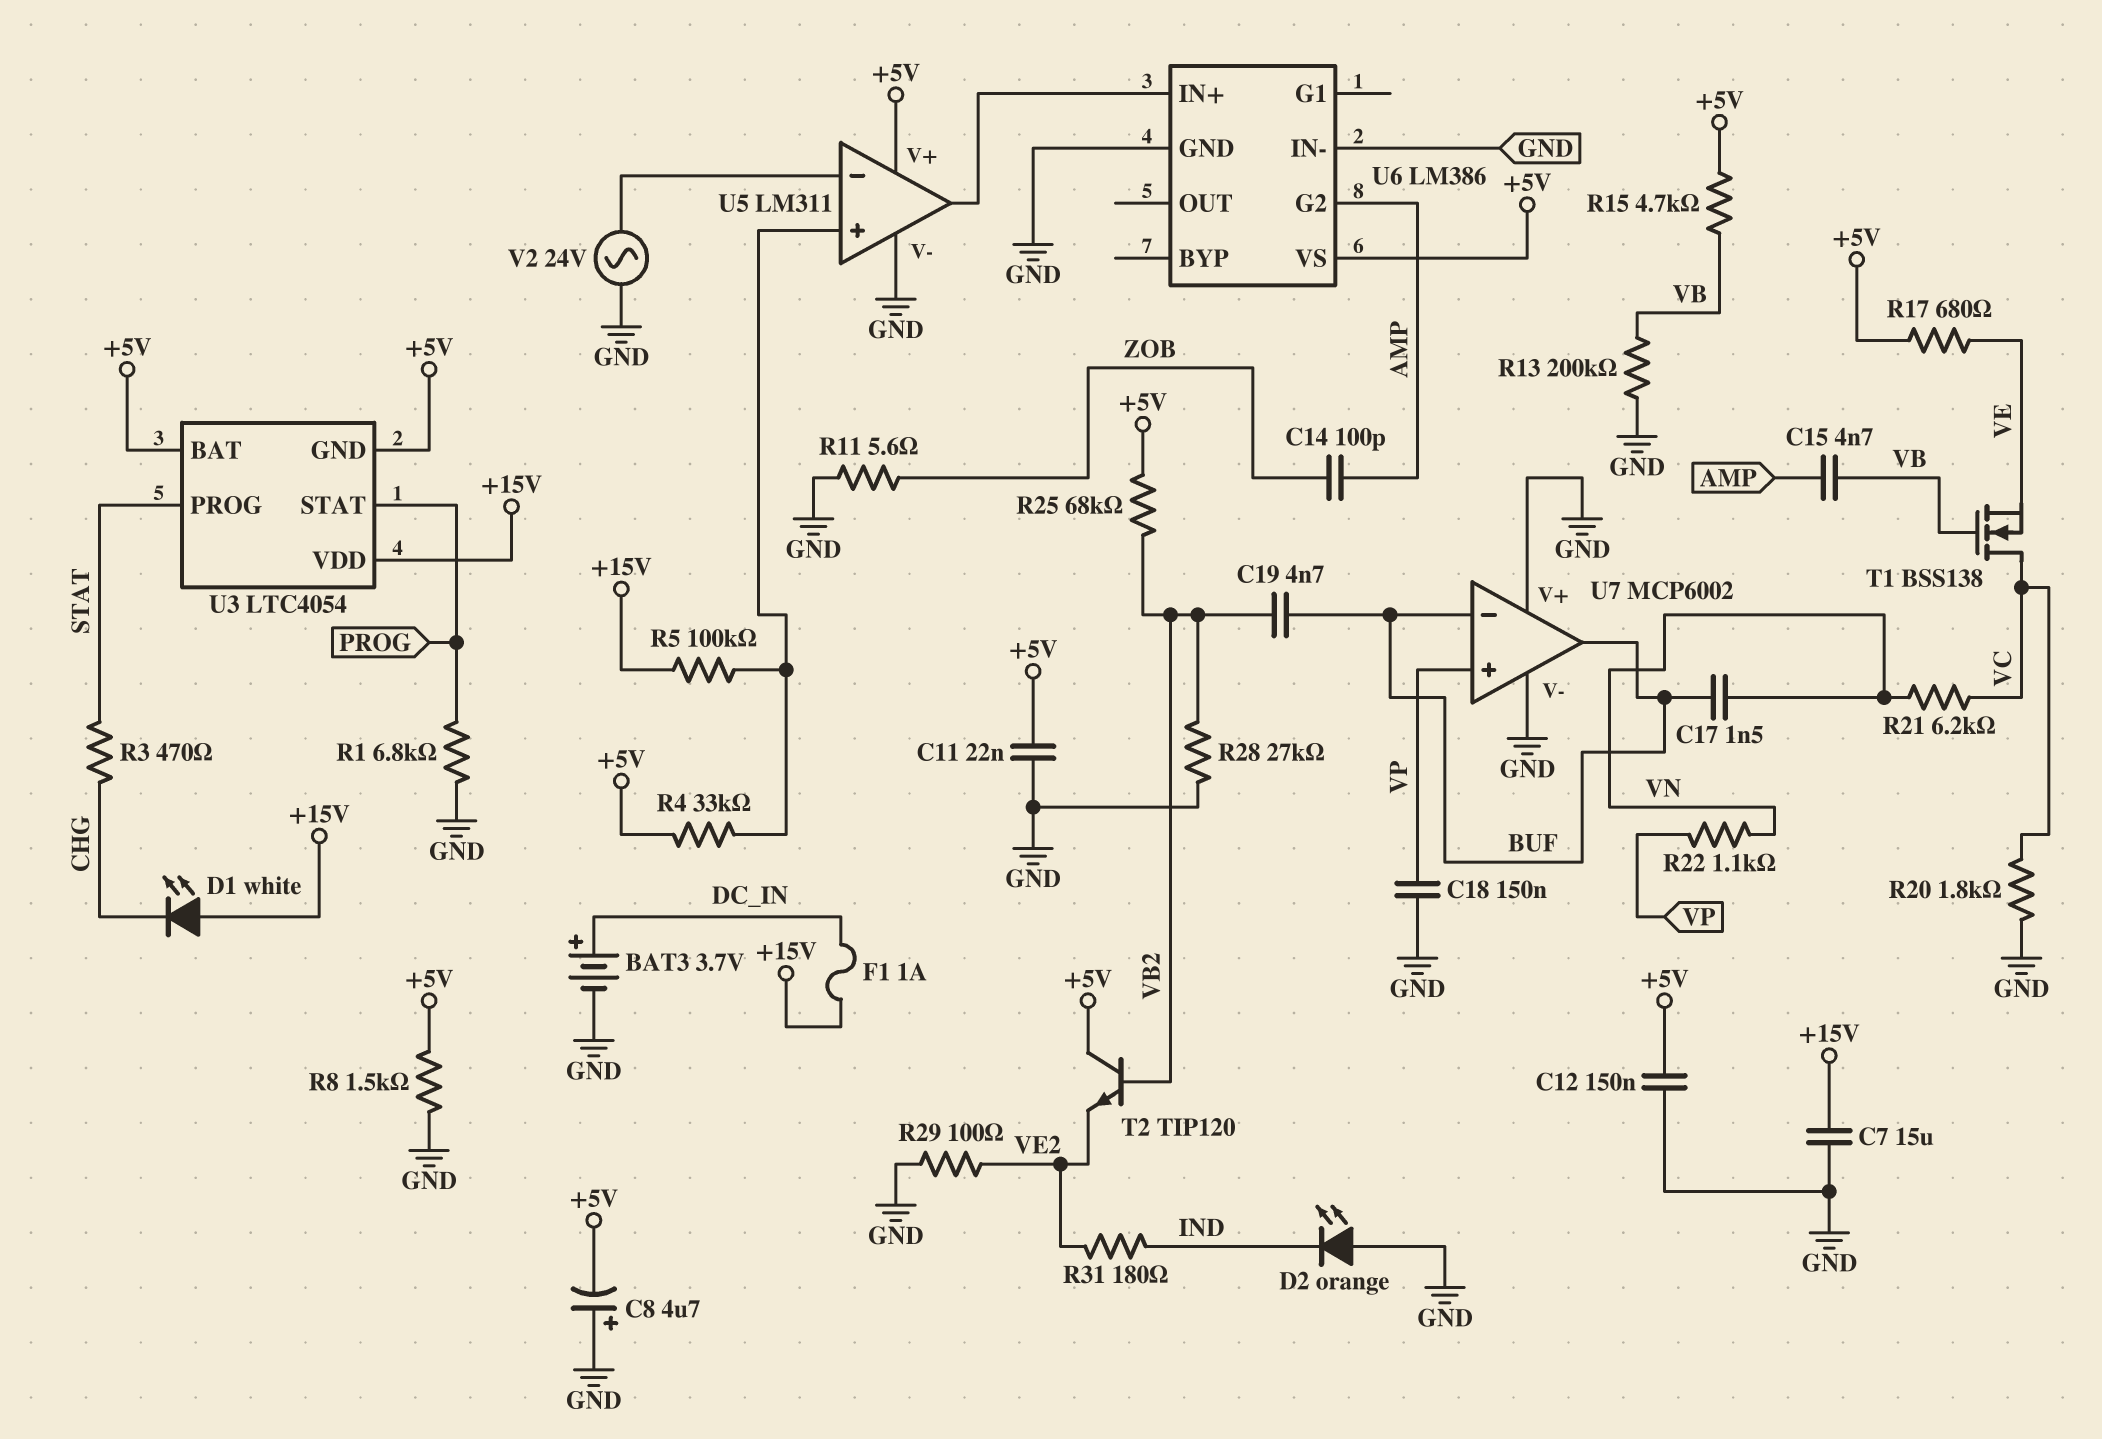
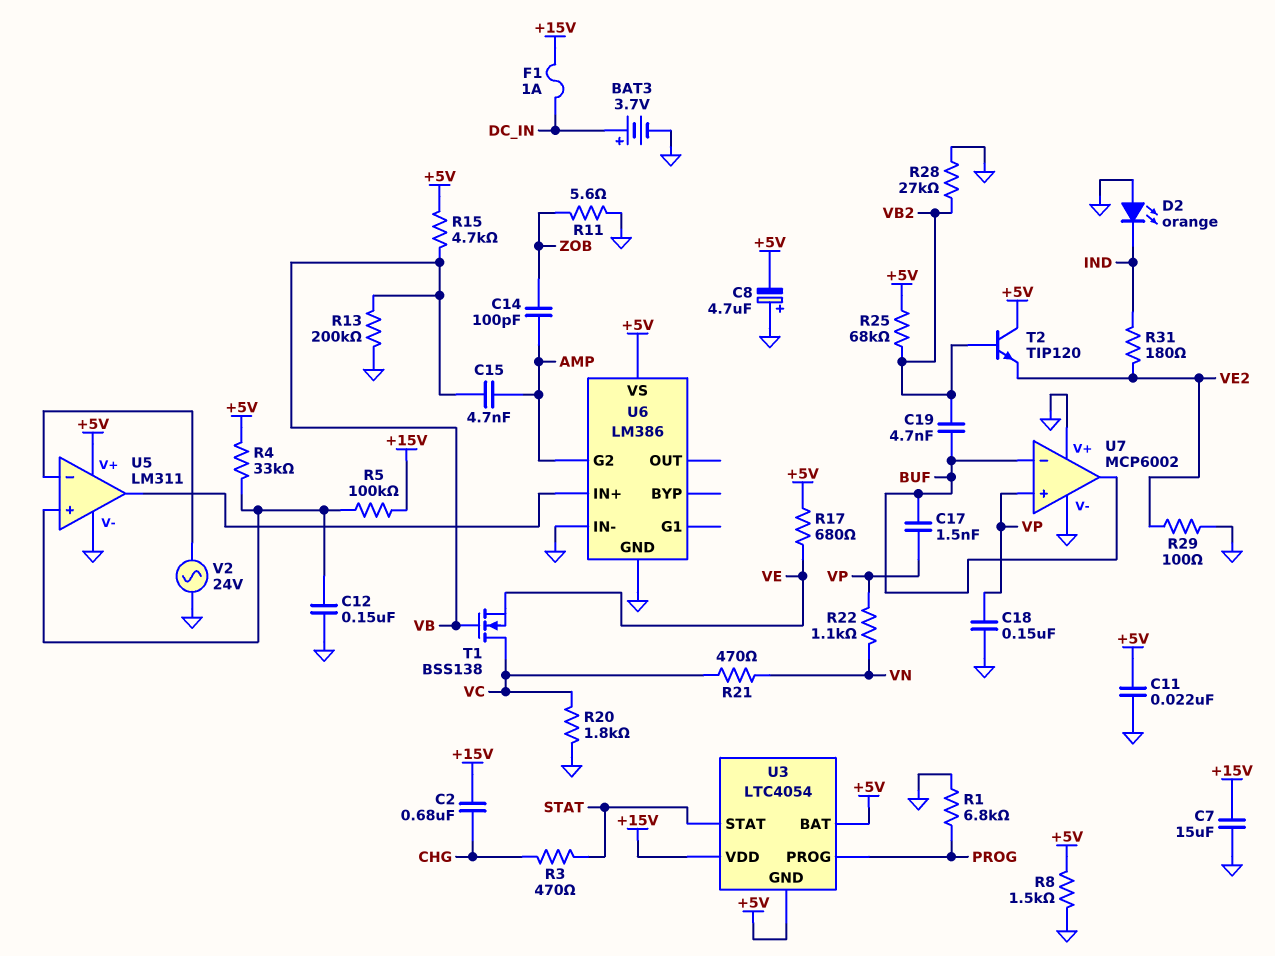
C2: none -> 680nF (+15V, CHG)
C12: 150nF (+5V, GND) -> 150nF (GND, U5/in+)
C17: 1.5nF (BUF, VN) -> 1.5nF (BUF, VP)
D1: LED white (A +15V, K CHG) -> none
R21: 6.2k (VC, VN) -> 470 (VC, VN)
U3 pin PROG: STAT -> PROG
U3 pin STAT: PROG -> STAT

